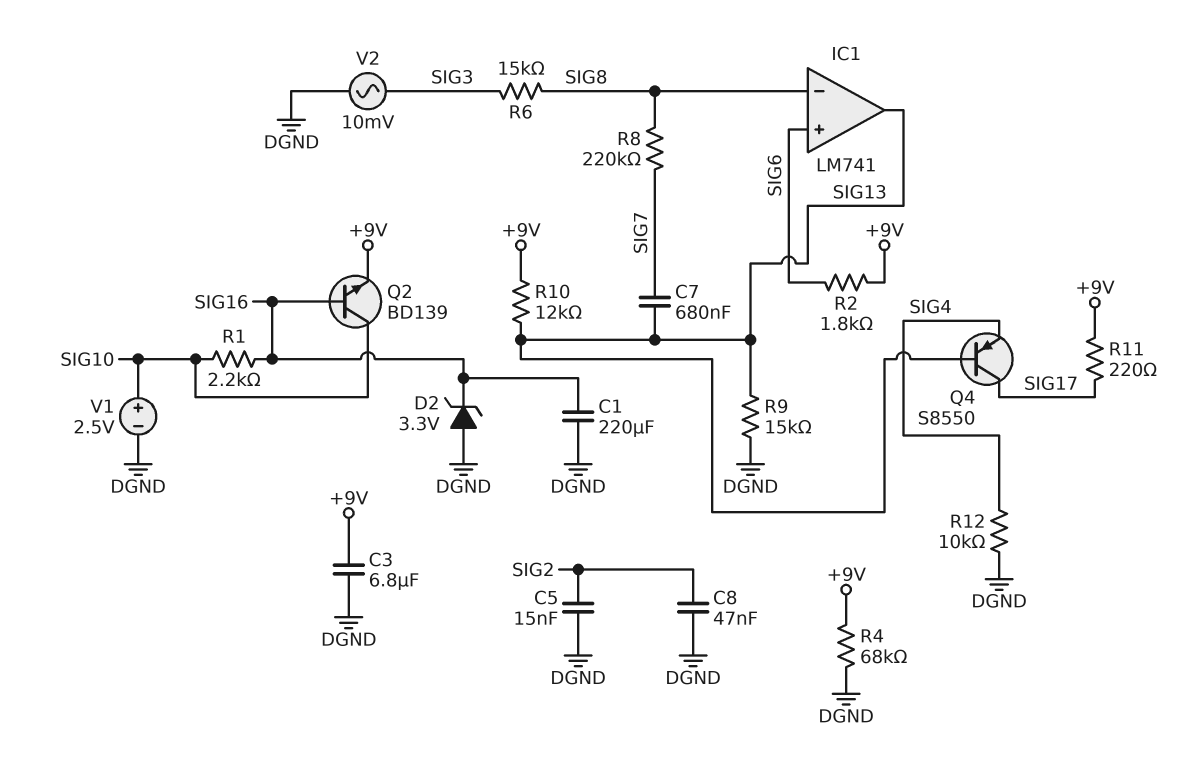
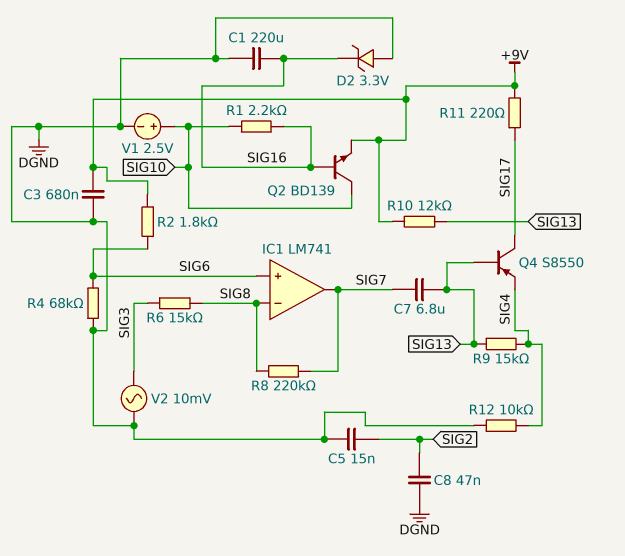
C3: 6.8uF (+9V, DGND) -> 680nF (+9V, DGND)
C7: 680nF (SIG7, SIG13) -> 6.8uF (SIG7, SIG13)
IC1 pin out: SIG13 -> SIG7
R4: 68k (+9V, DGND) -> 68k (DGND, SIG6)
R9: 15k (DGND, SIG13) -> 15k (SIG4, SIG13)

